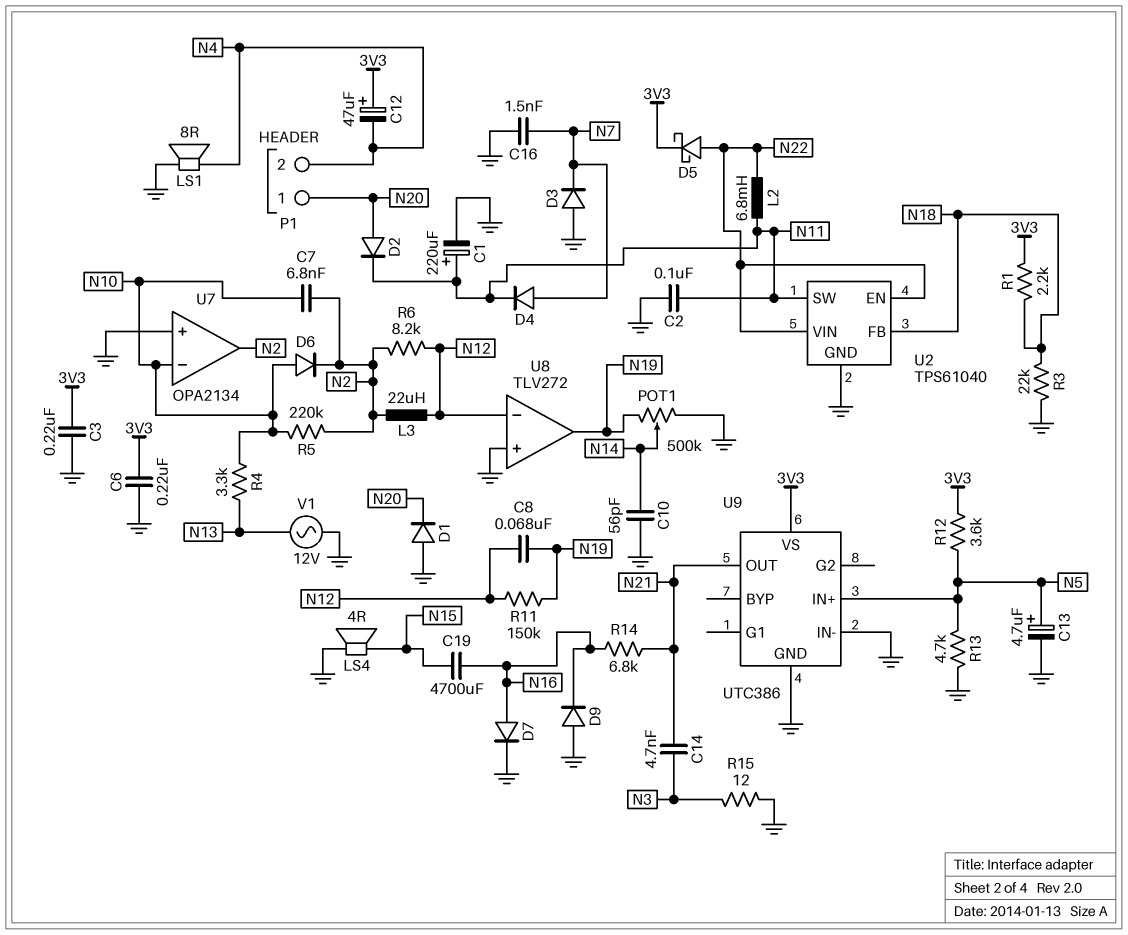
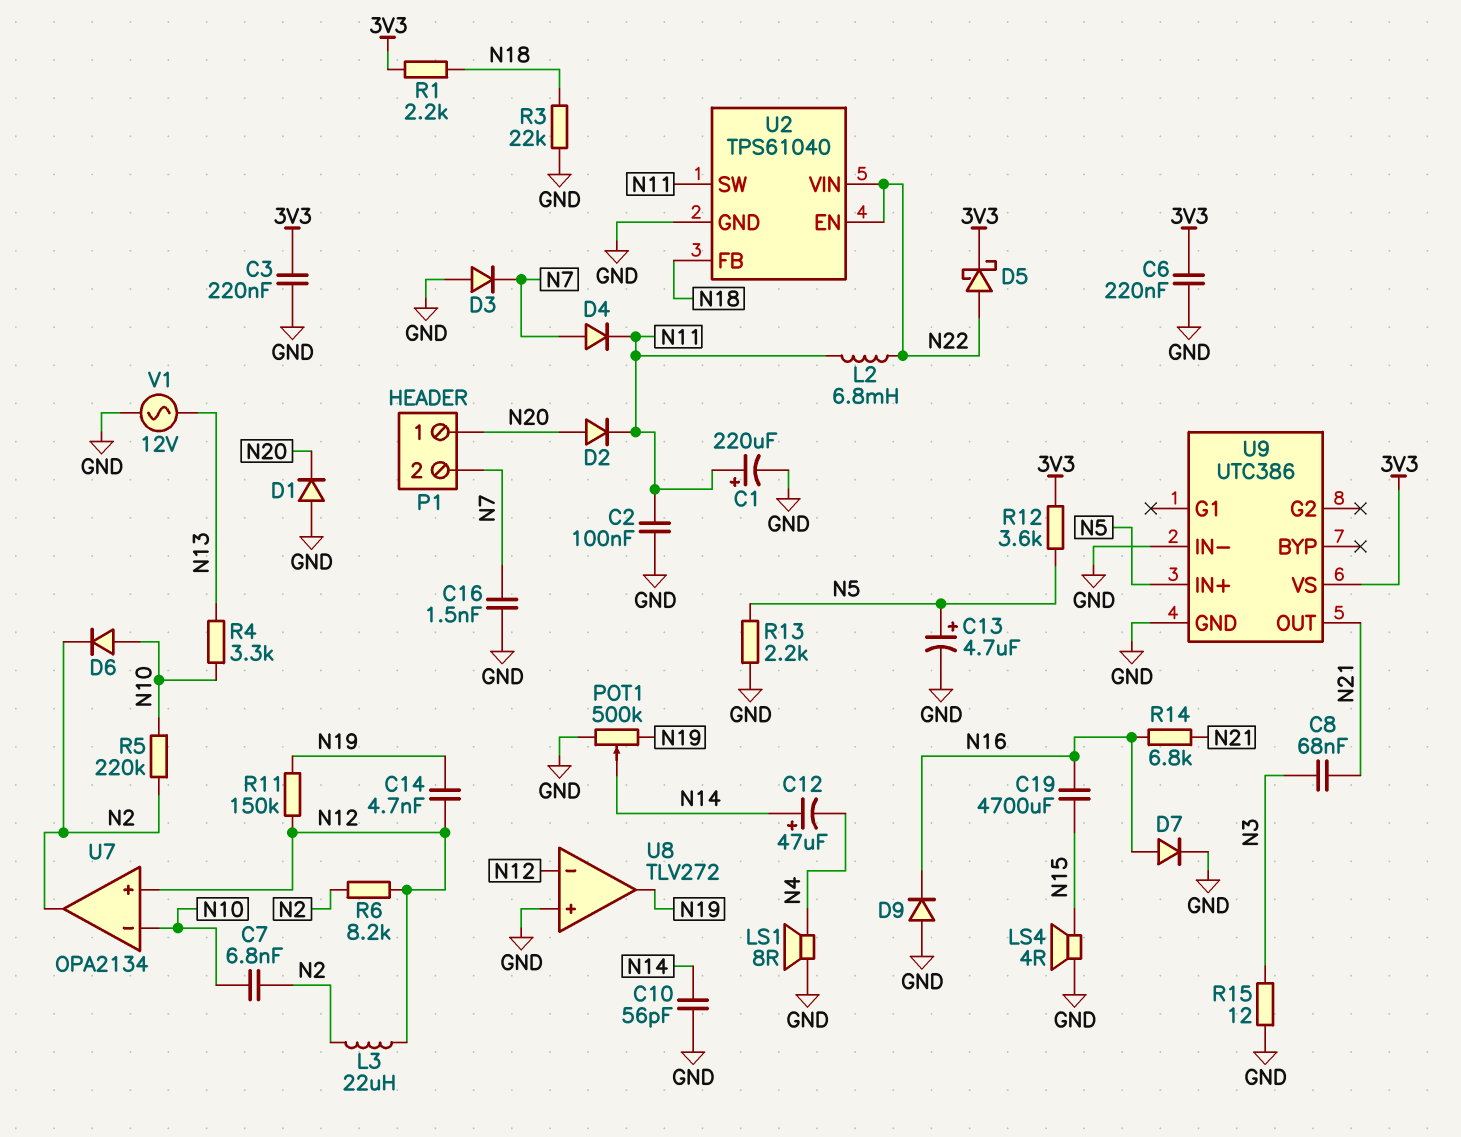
C8: 68nF (N12, N19) -> 68nF (N3, N21)
C12: 47uF (plus 3V3, minus N4) -> 47uF (plus N14, minus N4)
C14: 4.7nF (N3, N21) -> 4.7nF (N12, N19)
P1 pin 2: N4 -> N7
R13: 4.7k (GND, N5) -> 2.2k (GND, N5)
U7 pin in+: GND -> N12

